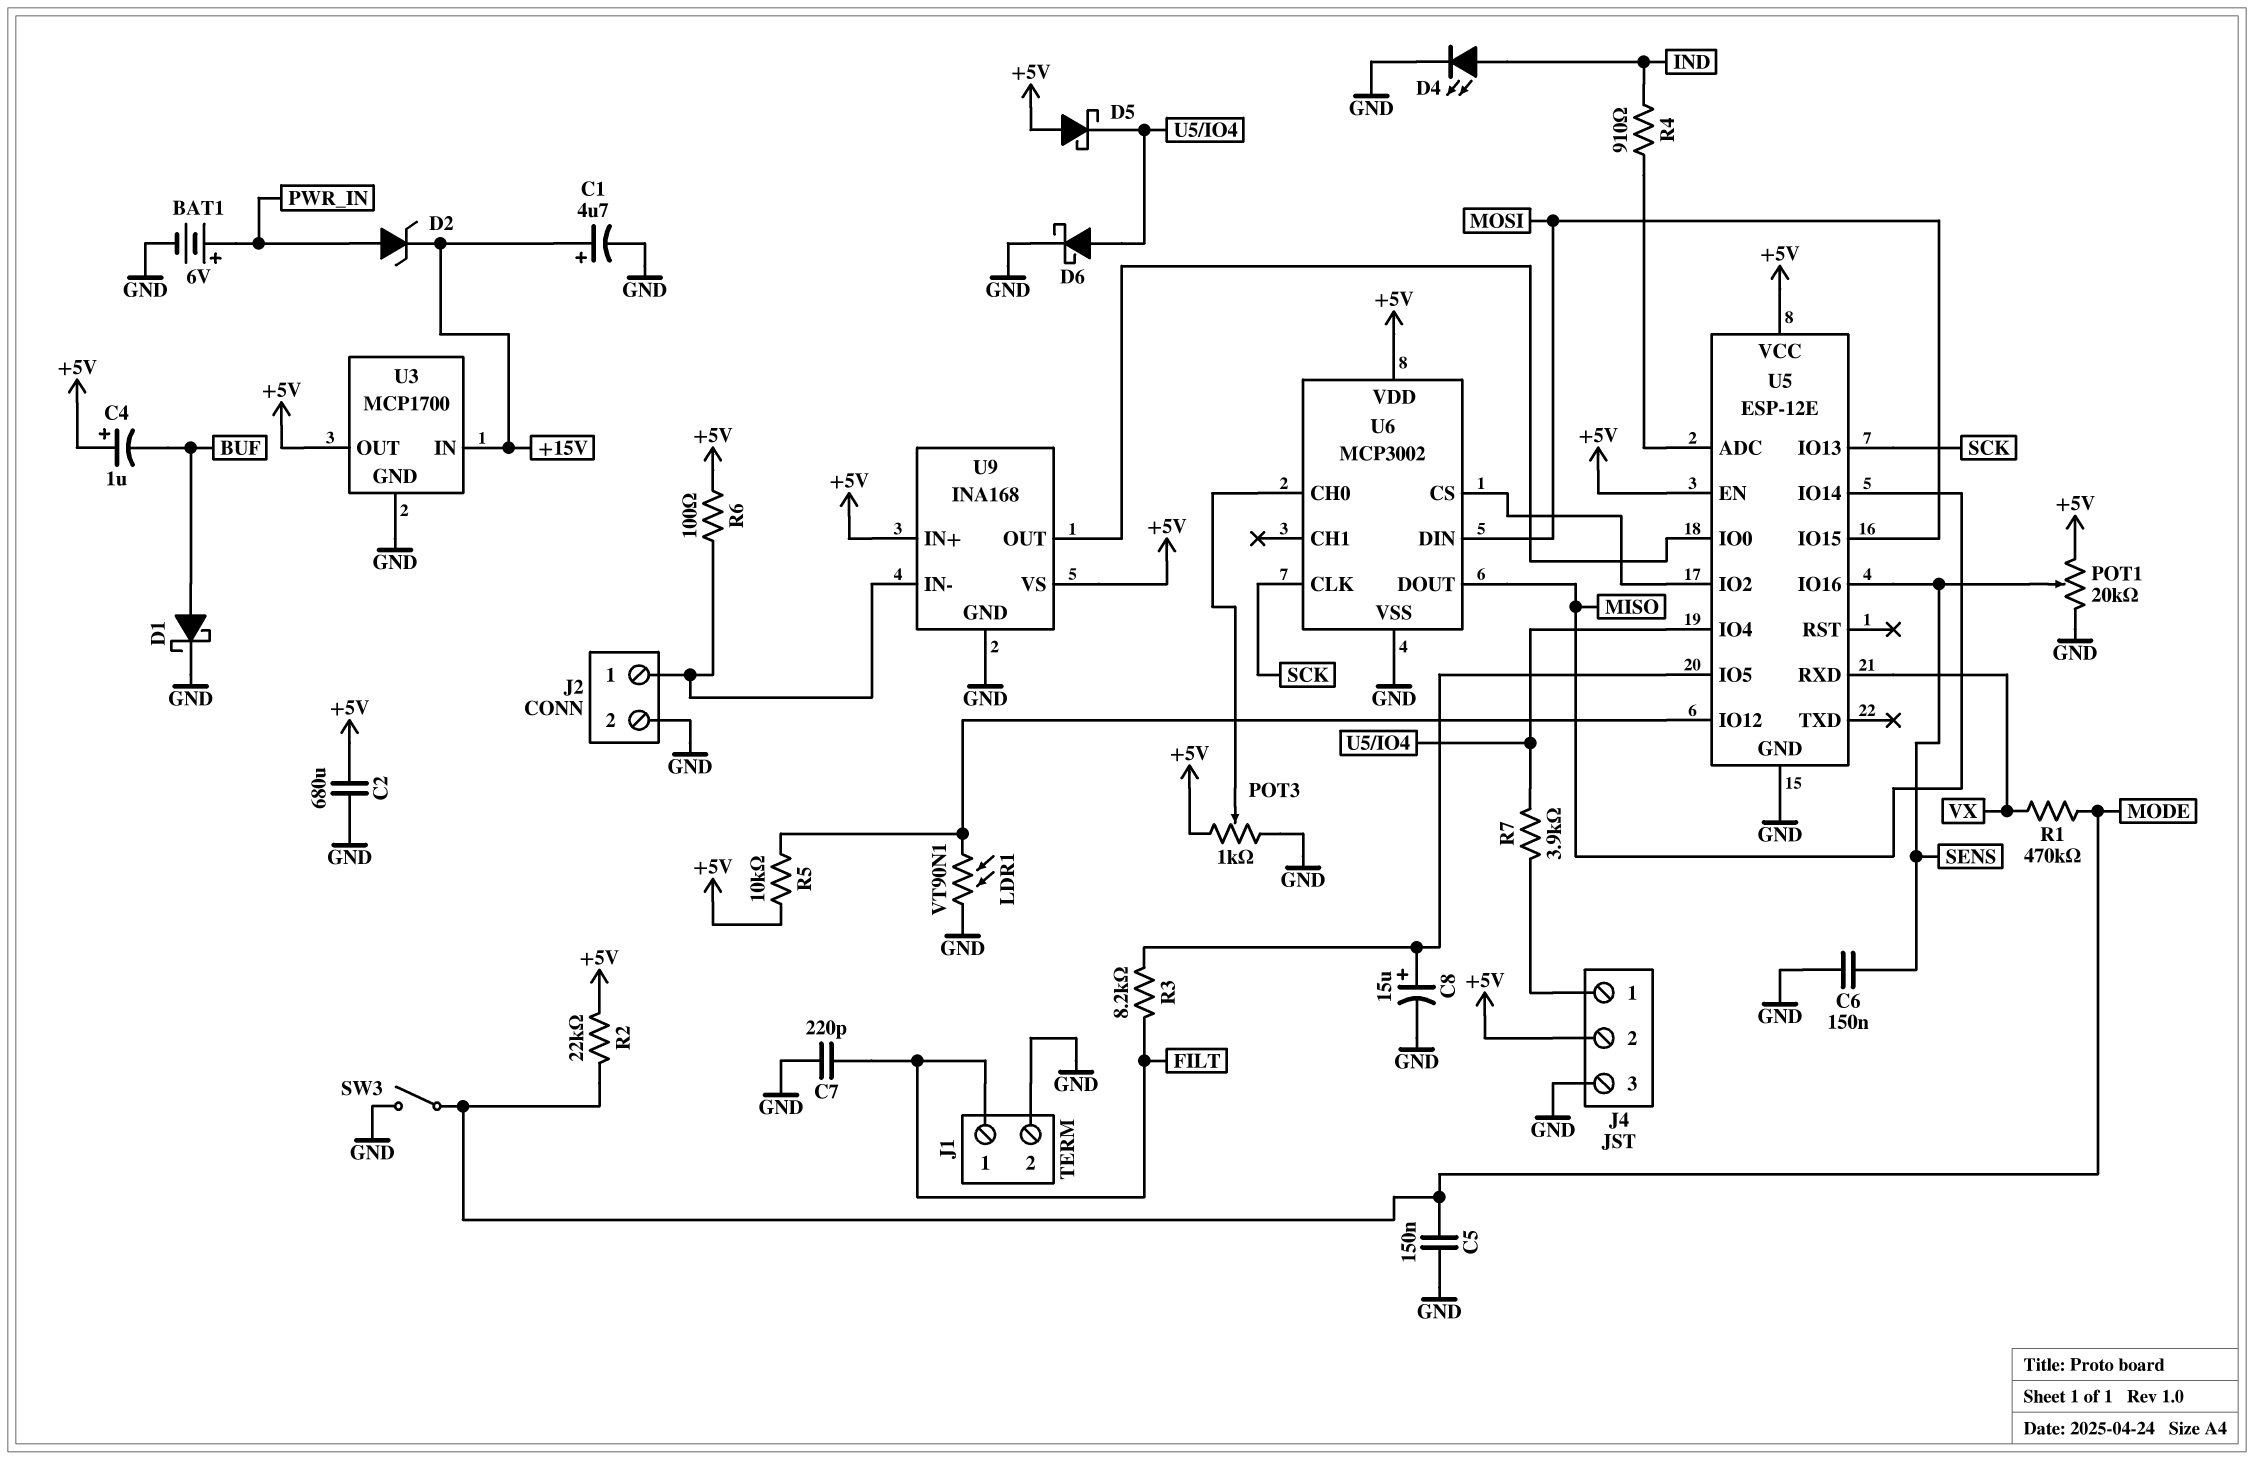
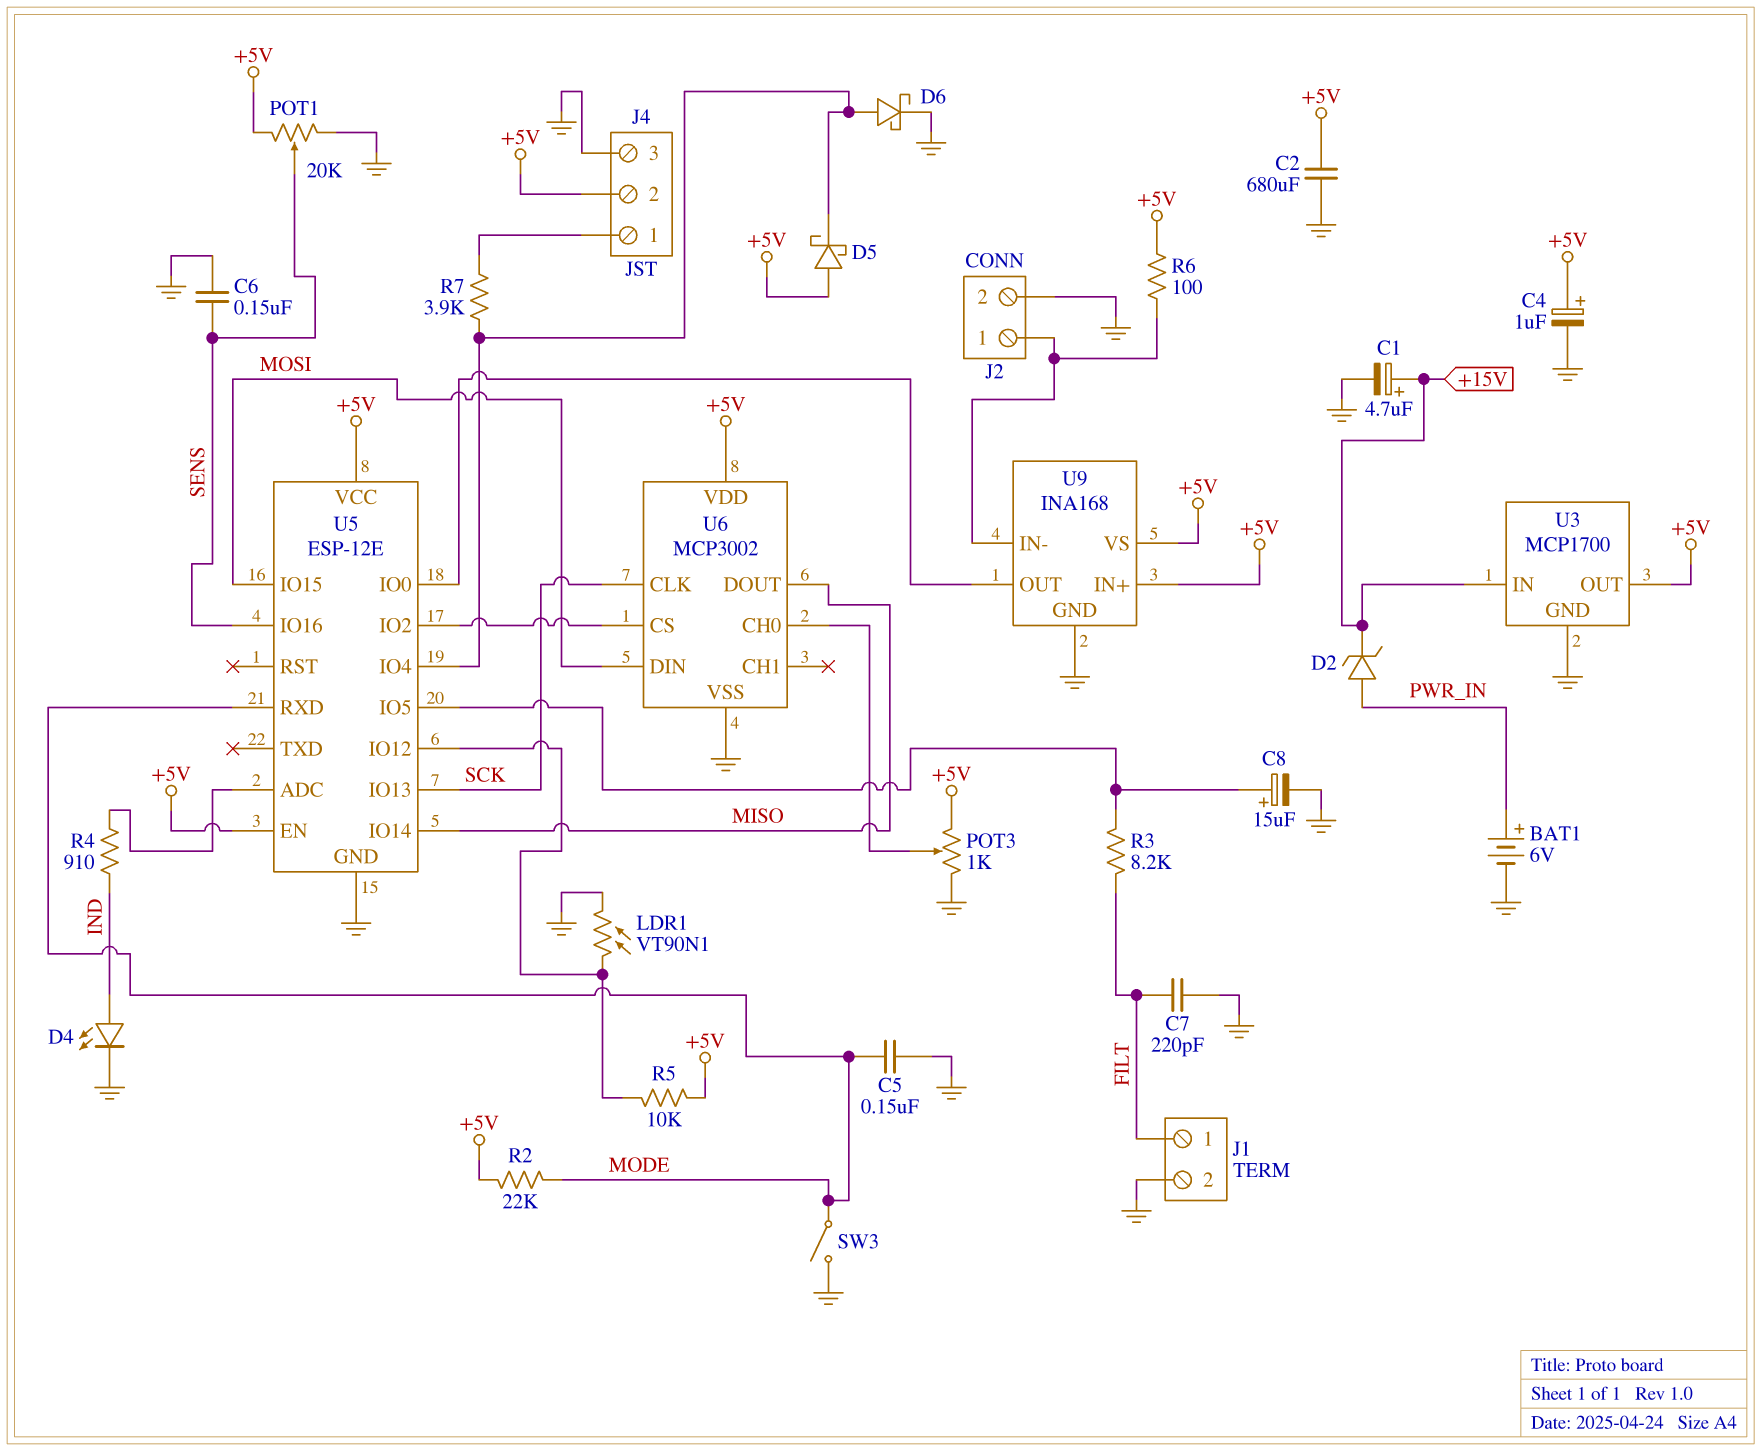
C4: 1uF (plus +5V, minus BUF) -> 1uF (plus +5V, minus GND)
D1: schottky (A BUF, K GND) -> none
R1: 470k (MODE, VX) -> none
U5 pin RXD: VX -> MODE

